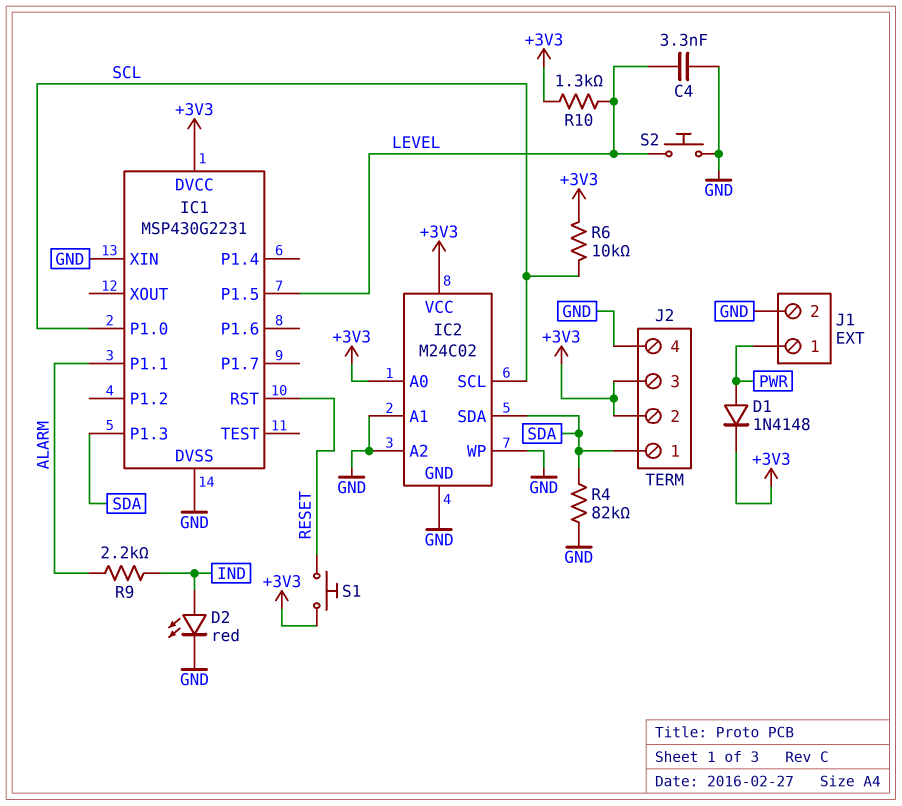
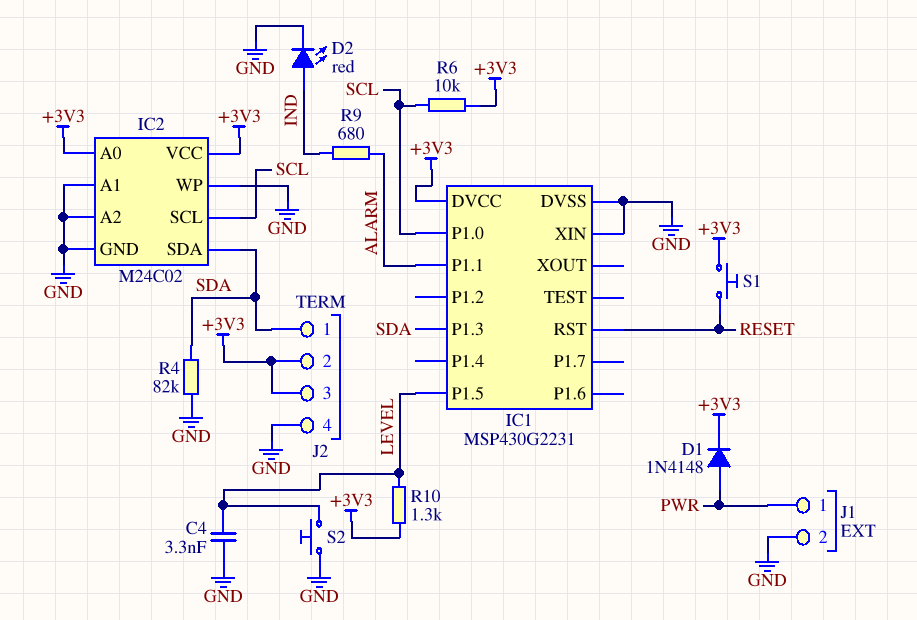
R9: 2.2k (ALARM, IND) -> 680 (ALARM, IND)

